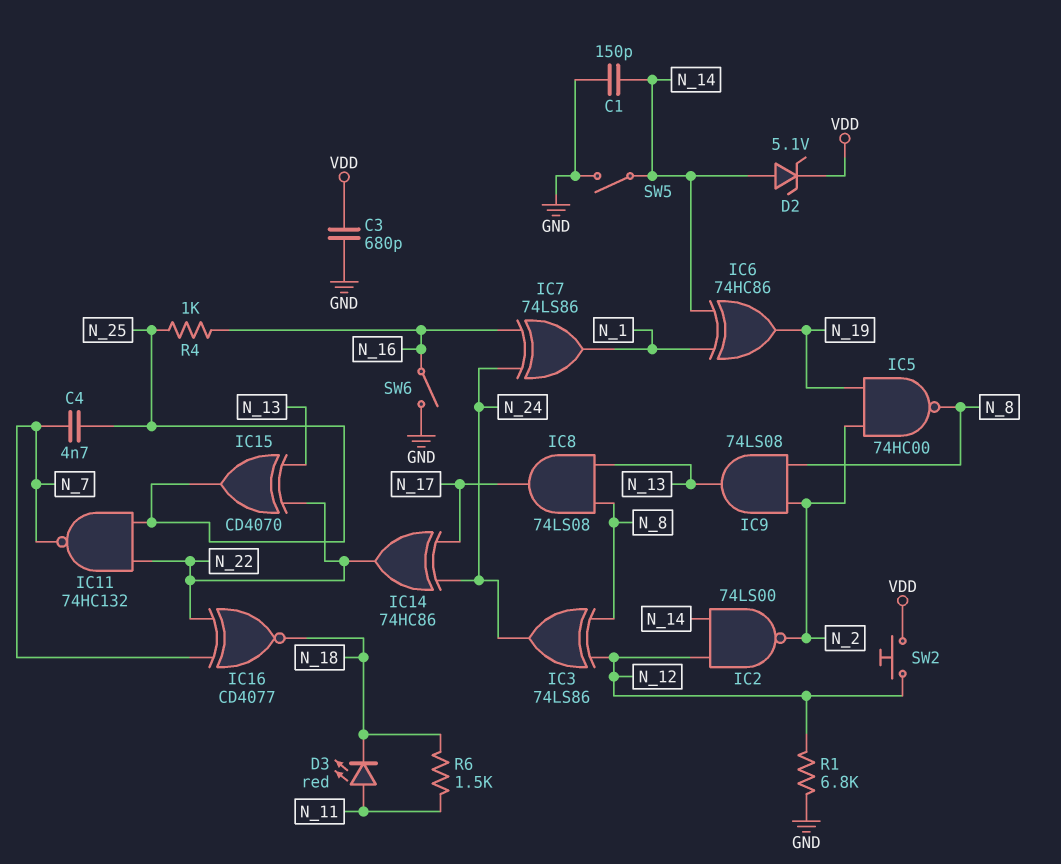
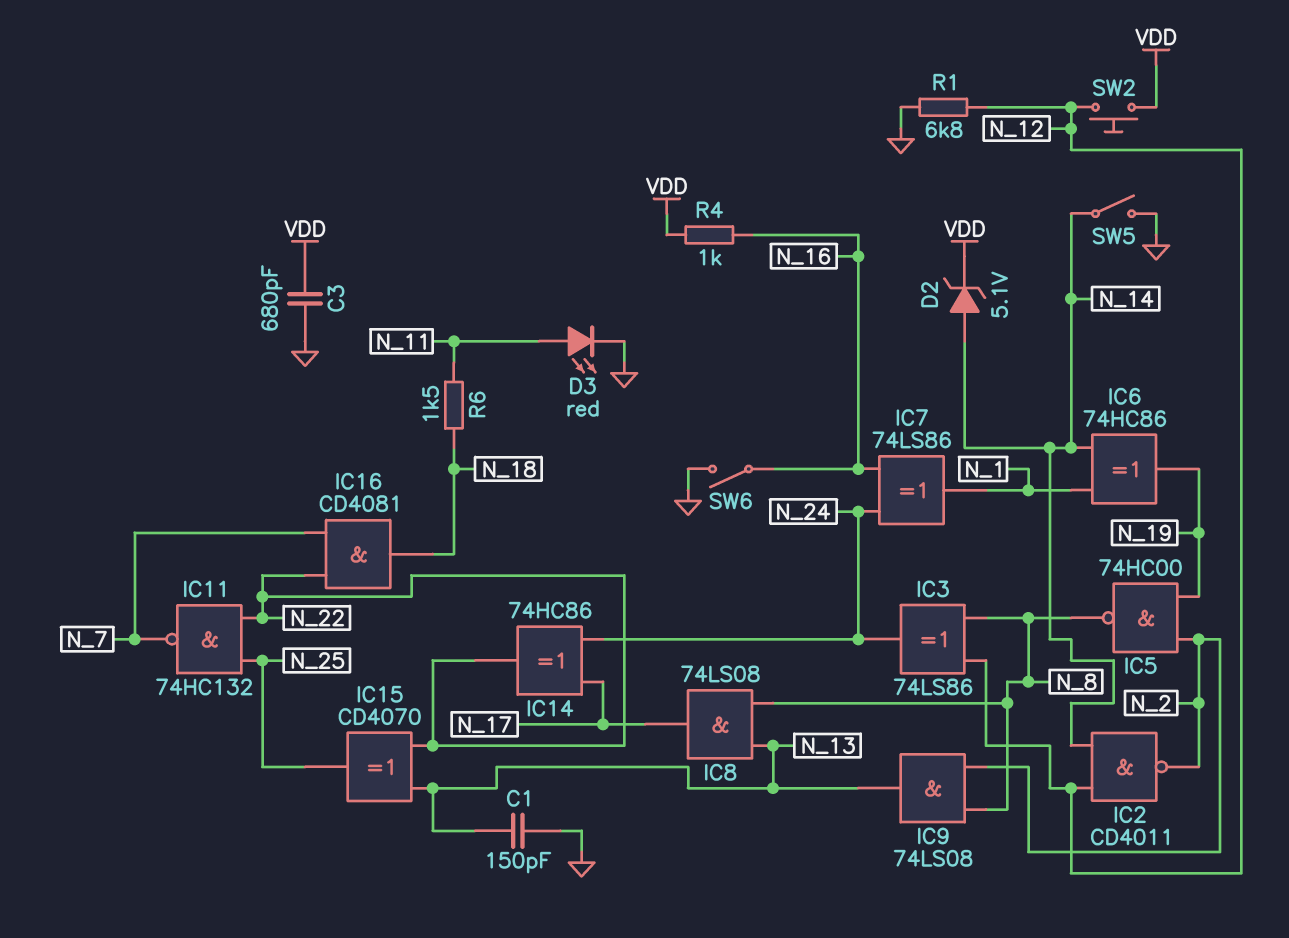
C1: 150pF (GND, N_14) -> 150pF (GND, N_13)
C4: 4.7nF (N_7, N_25) -> none
D3: LED red (A N_11, K N_18) -> LED red (A N_11, K GND)
IC2: NAND 74LS00 (in N_12, in N_14, out N_2) -> NAND CD4011 (in N_12, in N_14, out N_2)
IC16: XNOR CD4077 (in N_7, in N_22, out N_18) -> AND CD4081 (in N_7, in N_22, out N_18)
R4: 1k (N_16, N_25) -> 1k (N_16, VDD)

